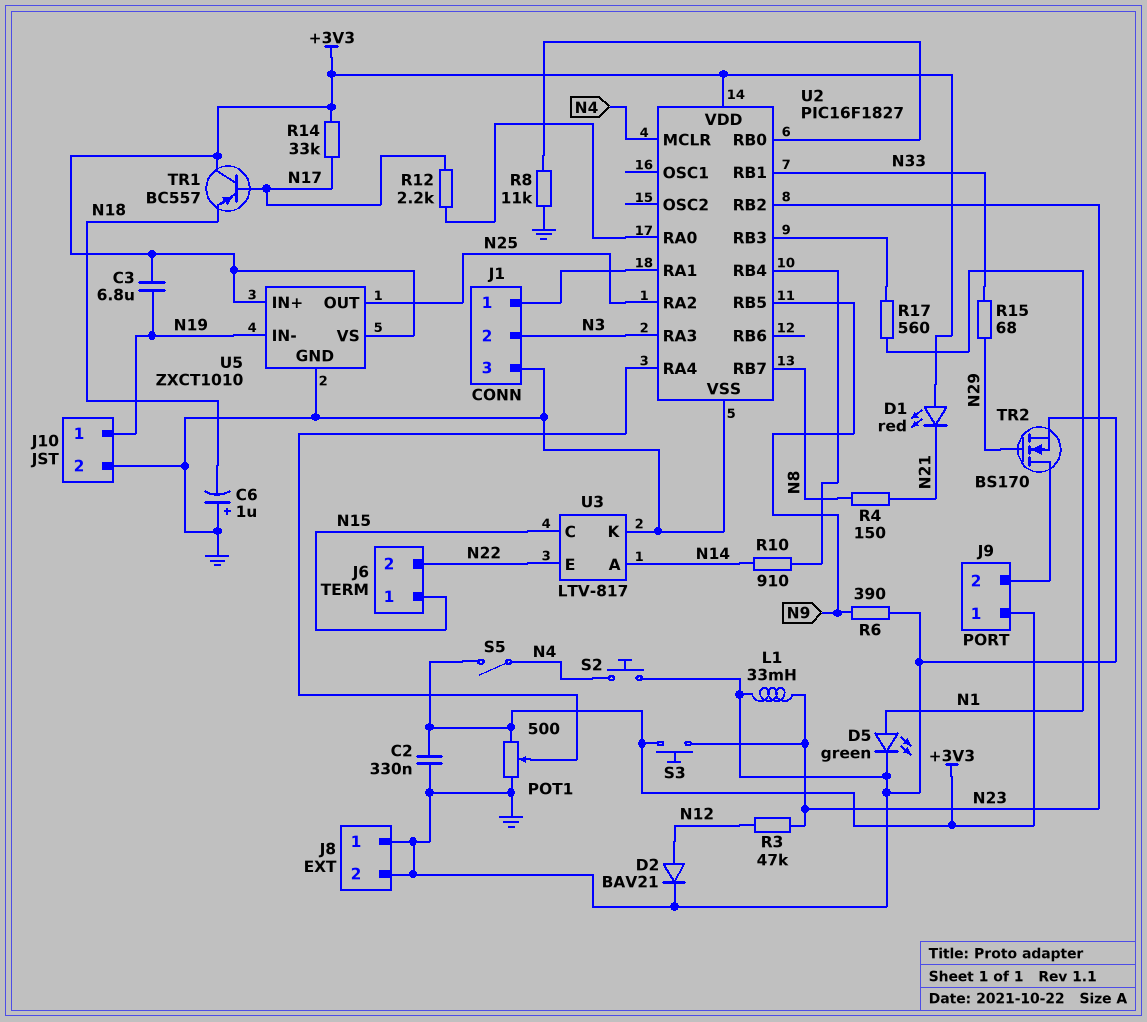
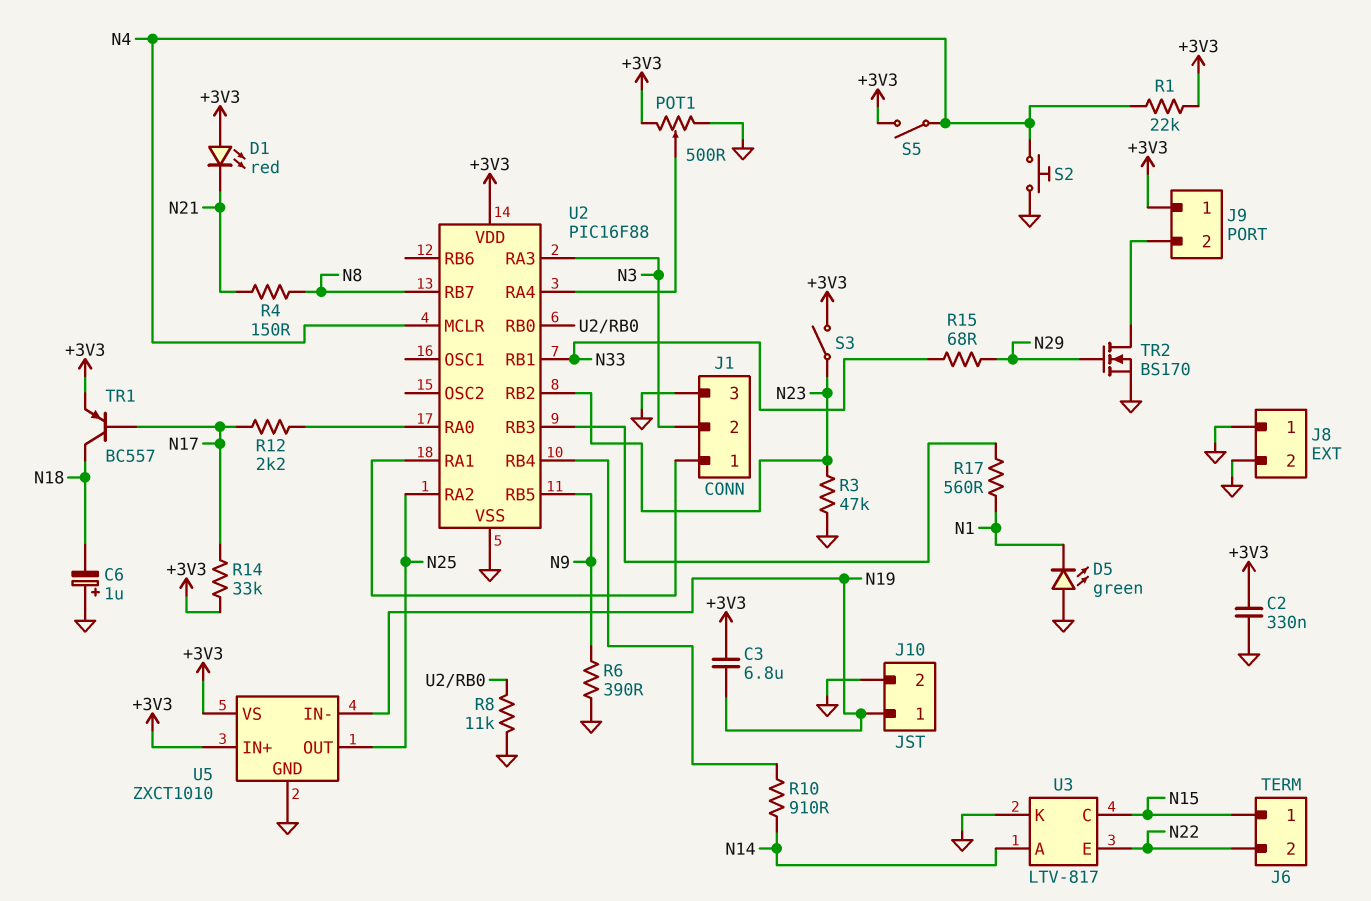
D2: diode BAV21 (A N12, K GND) -> none
D5: LED green (A N1, K GND) -> LED green (A GND, K N1)
L1: 33mH (GND, N23) -> none
R1: none -> 22k (+3V3, N4)
R3: 47k (N12, N23) -> 47k (GND, N23)
S3: button (+3V3, N23) -> switch (+3V3, N23)
TR1: PNP BC557 (B N17, C +3V3, E N18) -> PNP BC557 (B N17, C N18, E +3V3)
U2: PIC16F1827 -> PIC16F88

